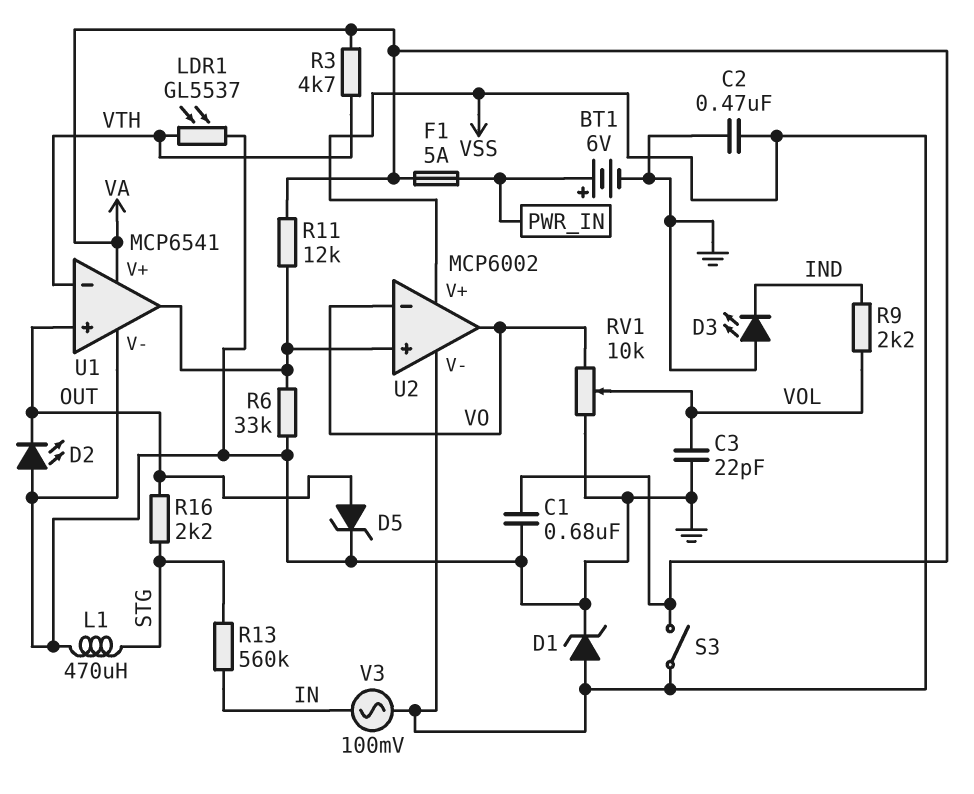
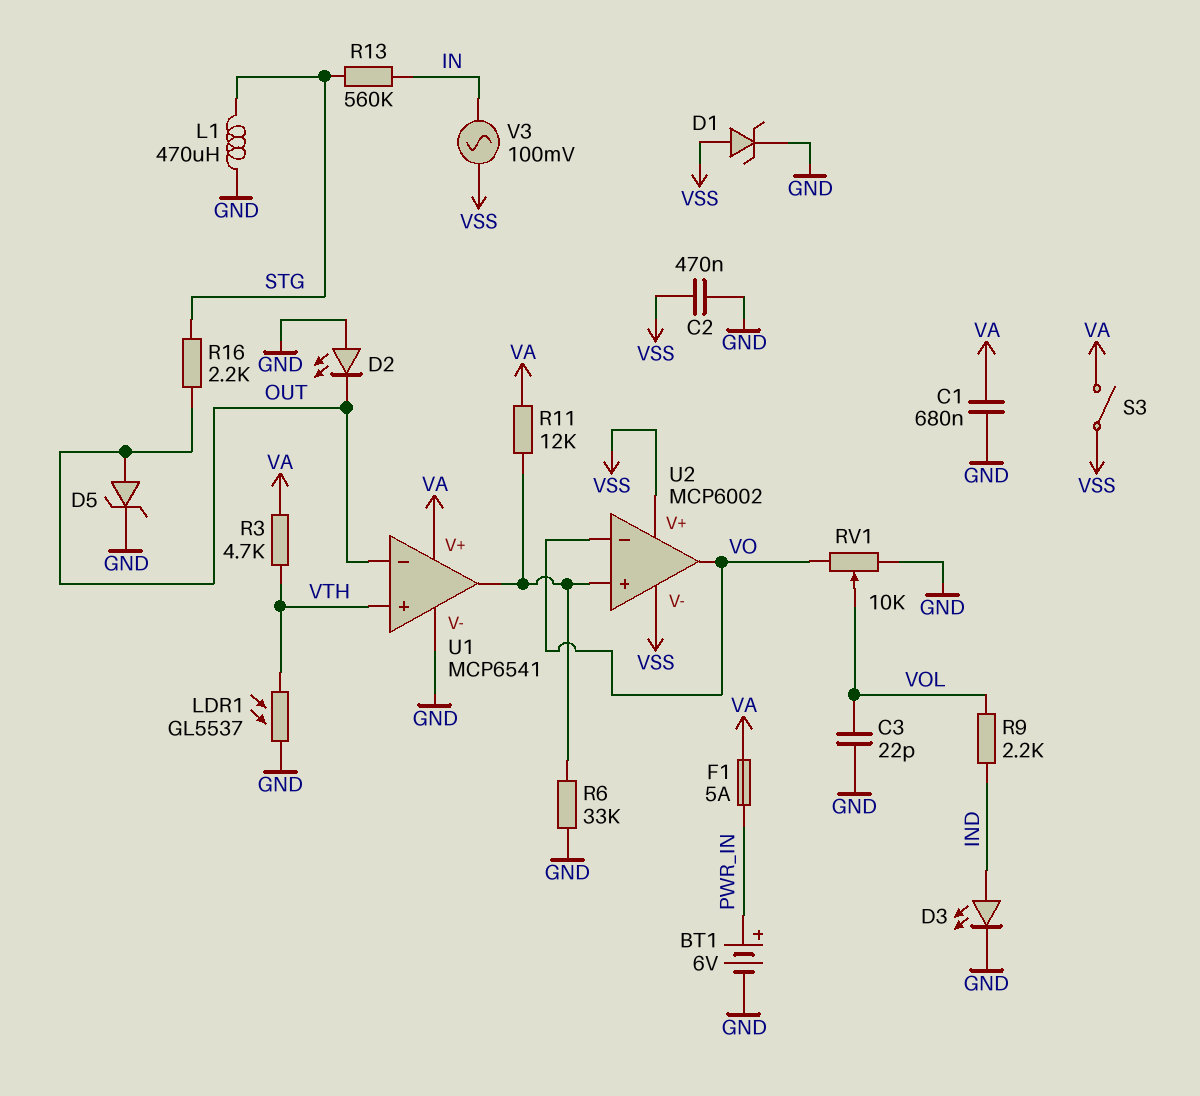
D3: LED (A GND, K IND) -> LED (A IND, K GND)
U1 pin in+: OUT -> VTH
U1 pin in-: VTH -> OUT

